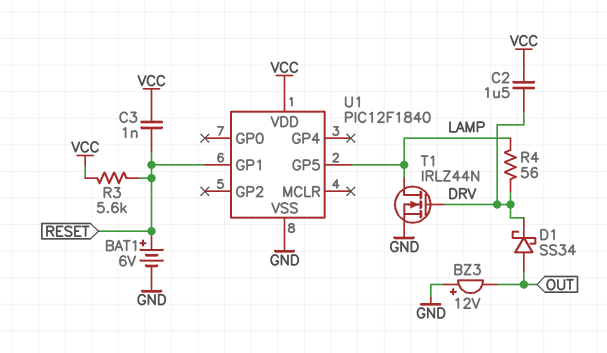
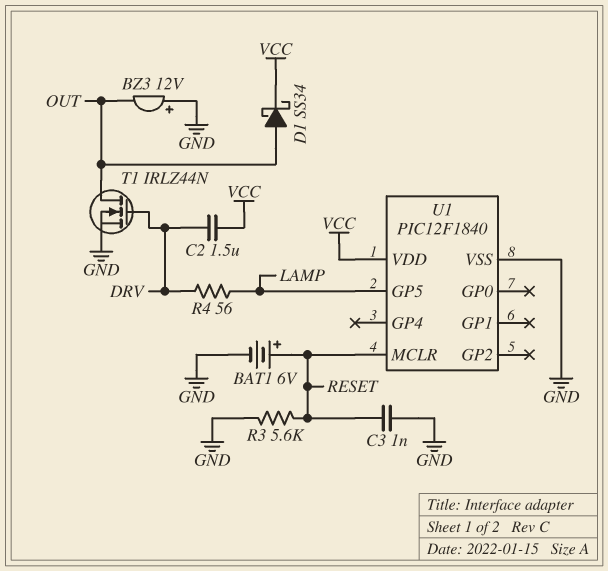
C3: 1nF (RESET, VCC) -> 1nF (GND, RESET)
D1: schottky SS34 (A OUT, K DRV) -> schottky SS34 (A OUT, K VCC)
R3: 5.6k (RESET, VCC) -> 5.6k (GND, RESET)
T1: NMOS IRLZ44N (G DRV, D LAMP, S GND) -> NMOS IRLZ44N (G DRV, D OUT, S GND)
U1 pin GP1: RESET -> none
U1 pin MCLR: none -> RESET

